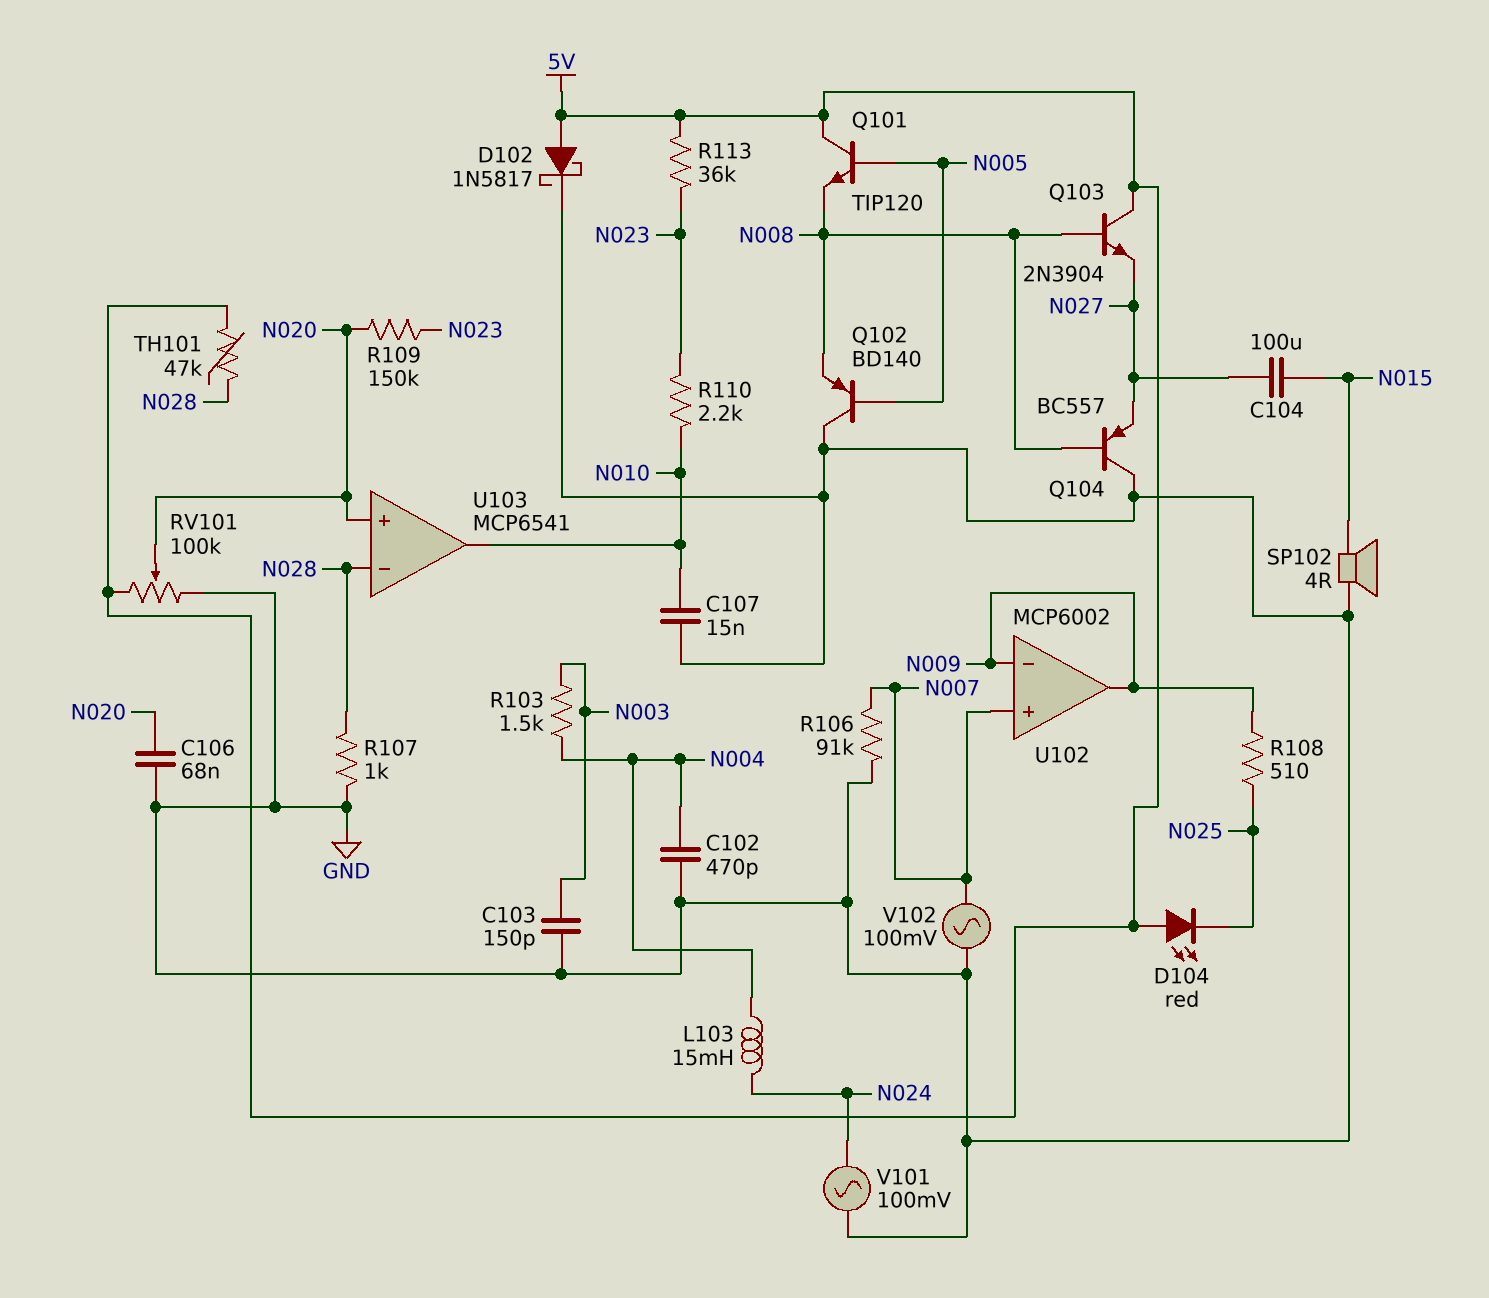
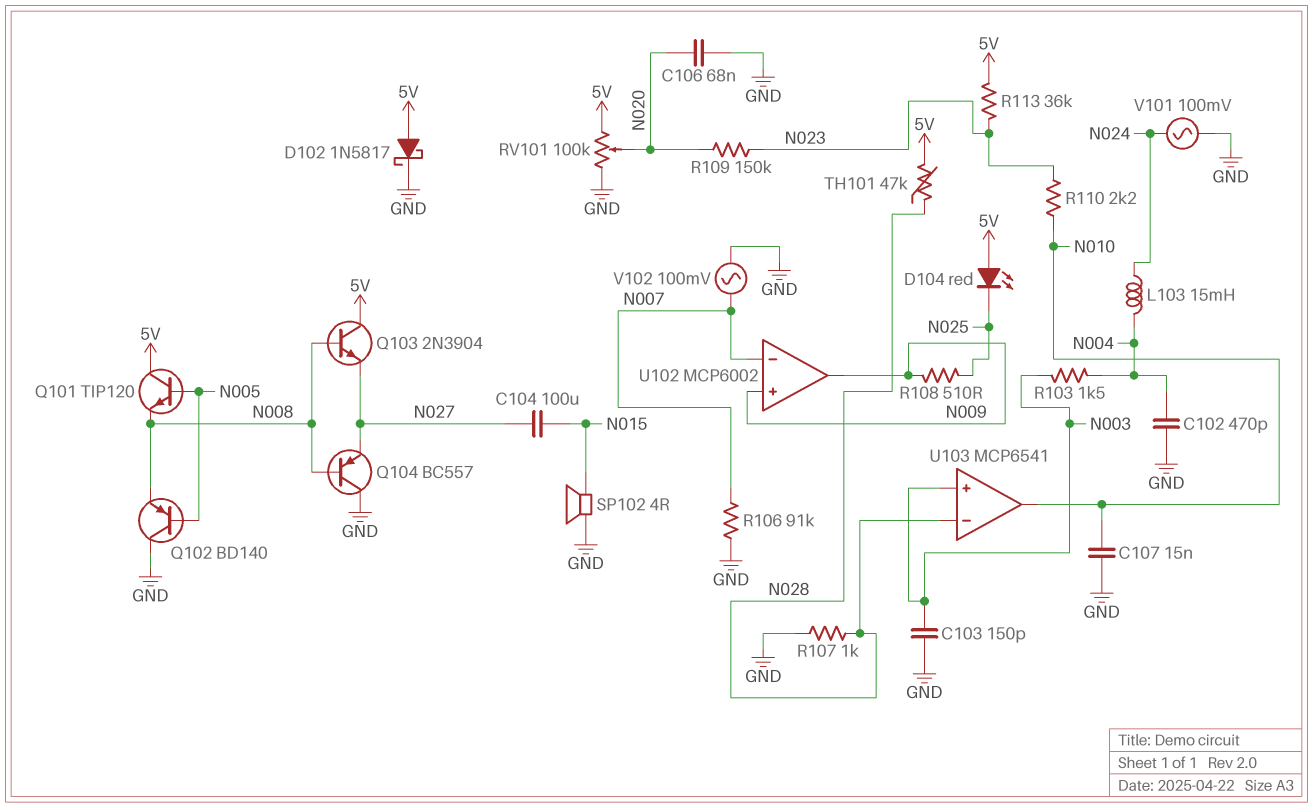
U102 pin in+: N007 -> N009
U102 pin in-: N009 -> N007
U103 pin in+: N020 -> N003

